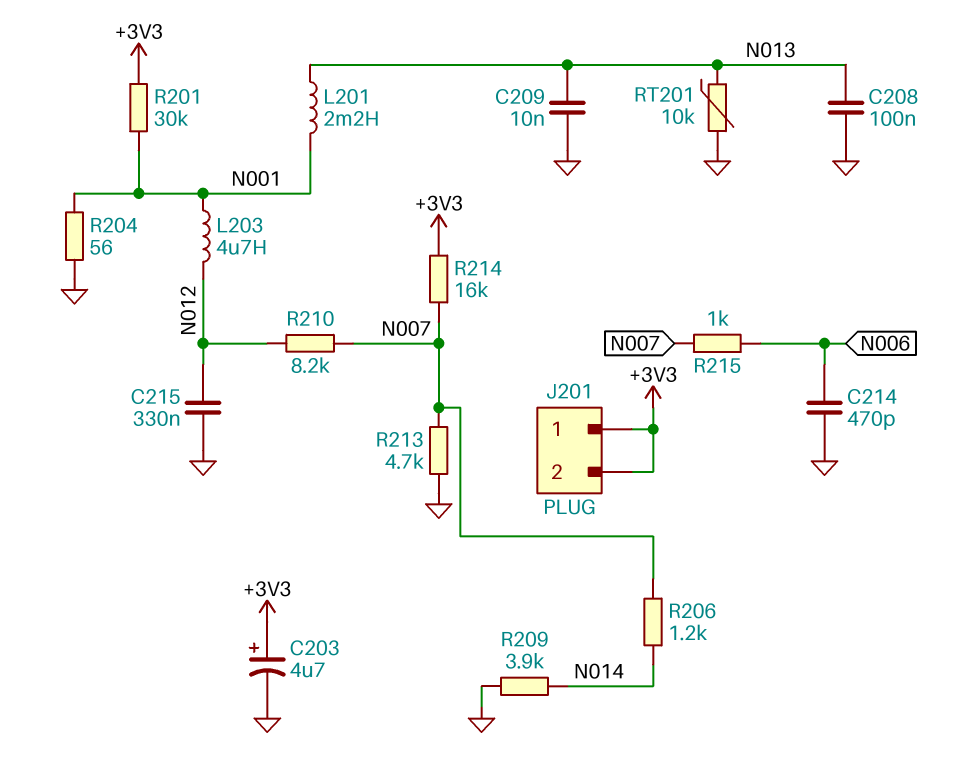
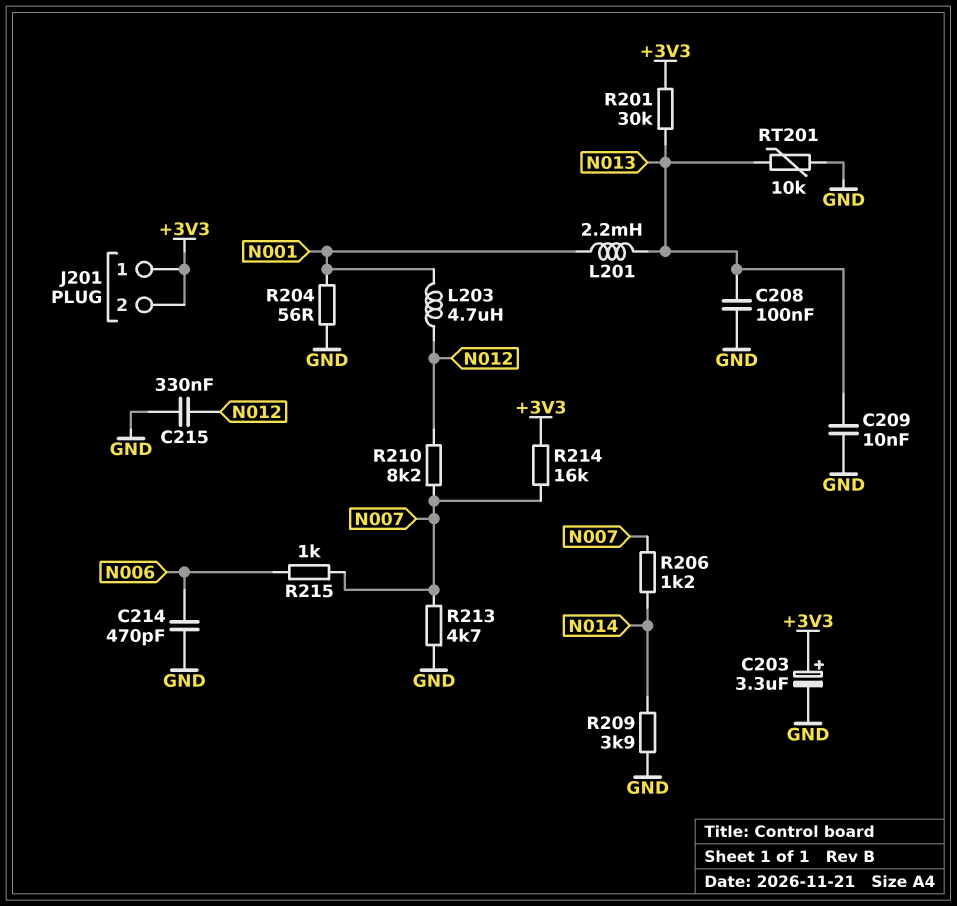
C203: 4.7uF (plus +3V3, minus GND) -> 3.3uF (plus +3V3, minus GND)
R201: 30k (+3V3, N001) -> 30k (+3V3, N013)

